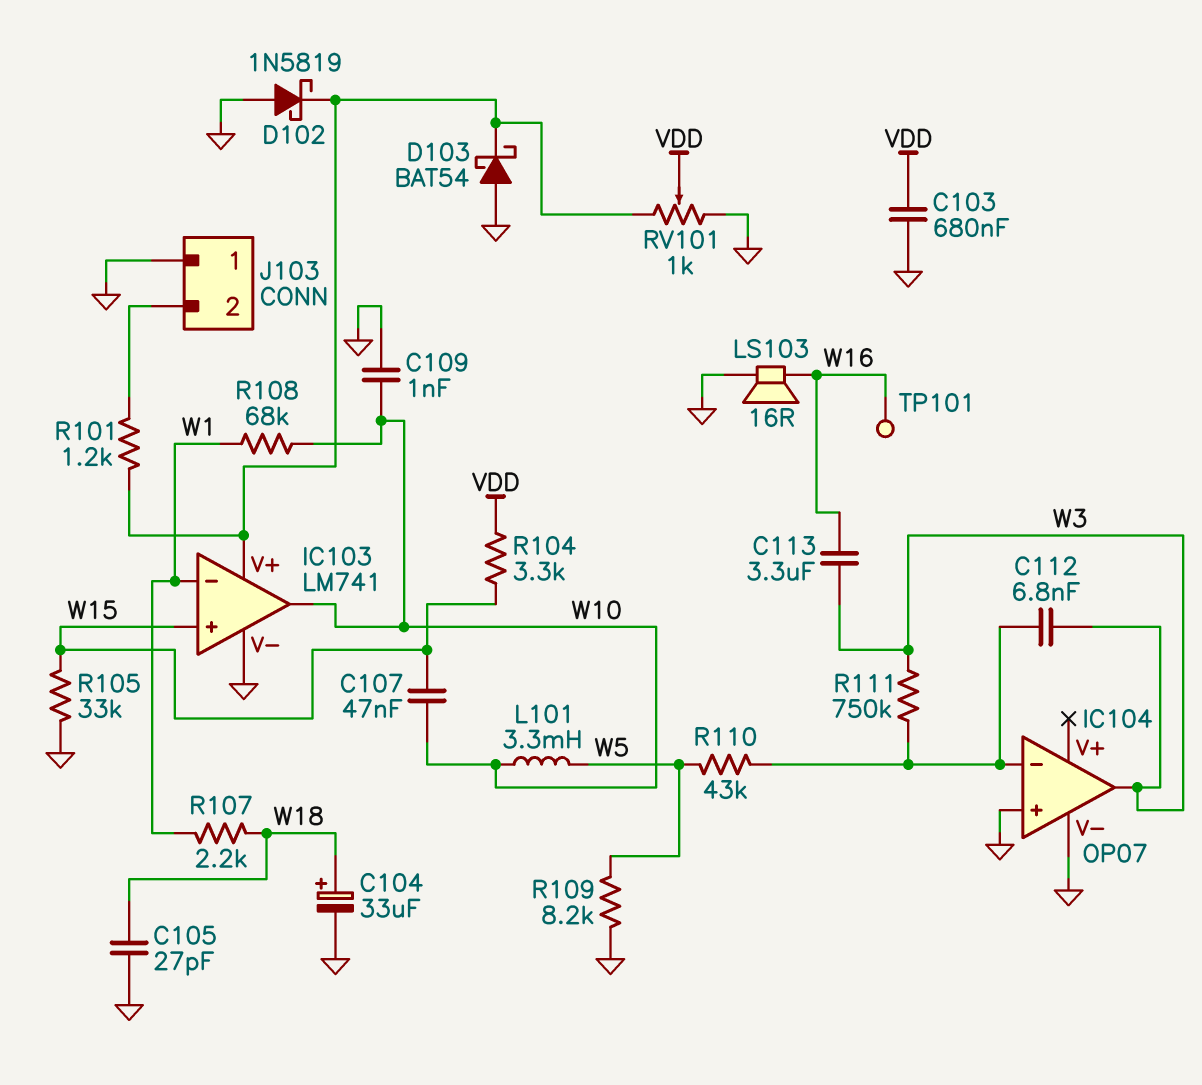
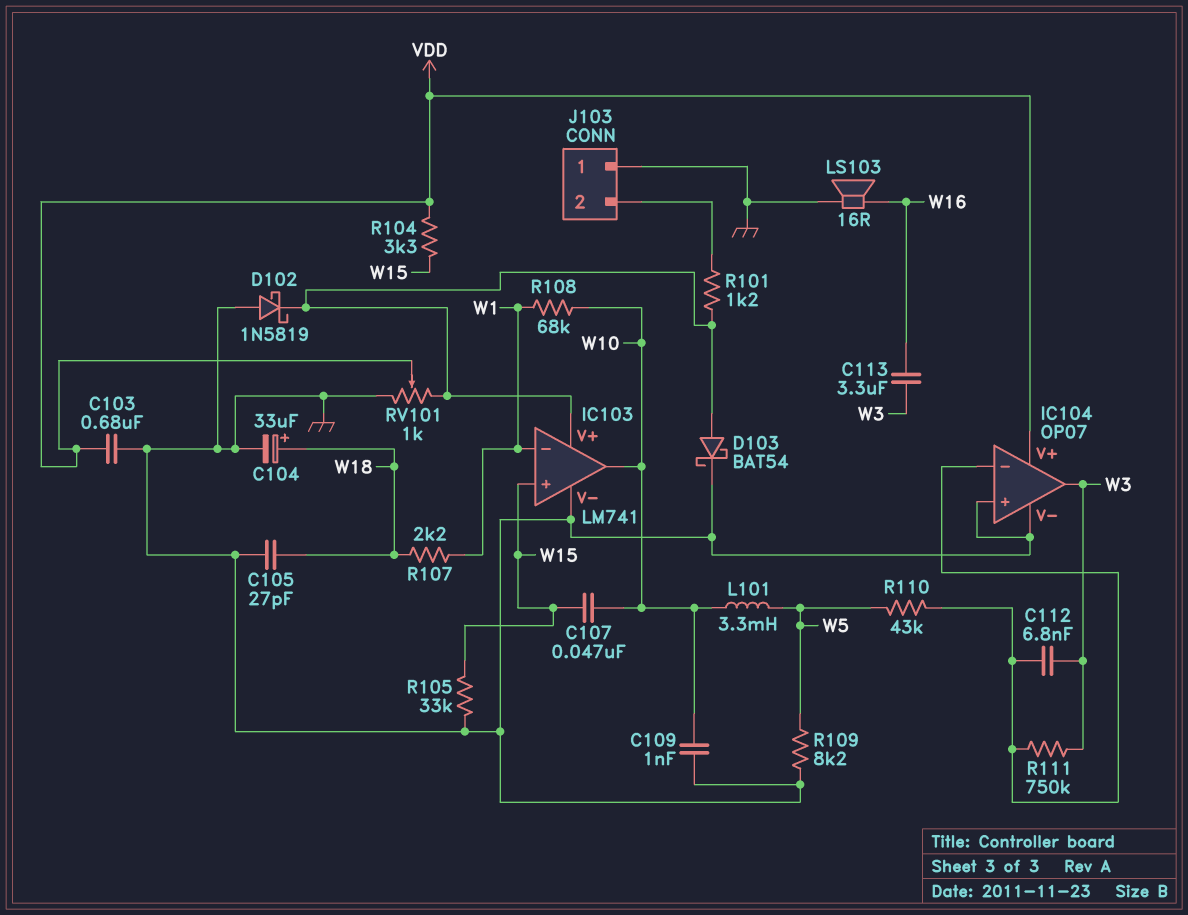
D103: schottky BAT54 (A GND, K IC103/V+) -> schottky BAT54 (A IC103/V+, K GND)
IC104 pin V+: none -> VDD
TP101: test point (W16) -> none

